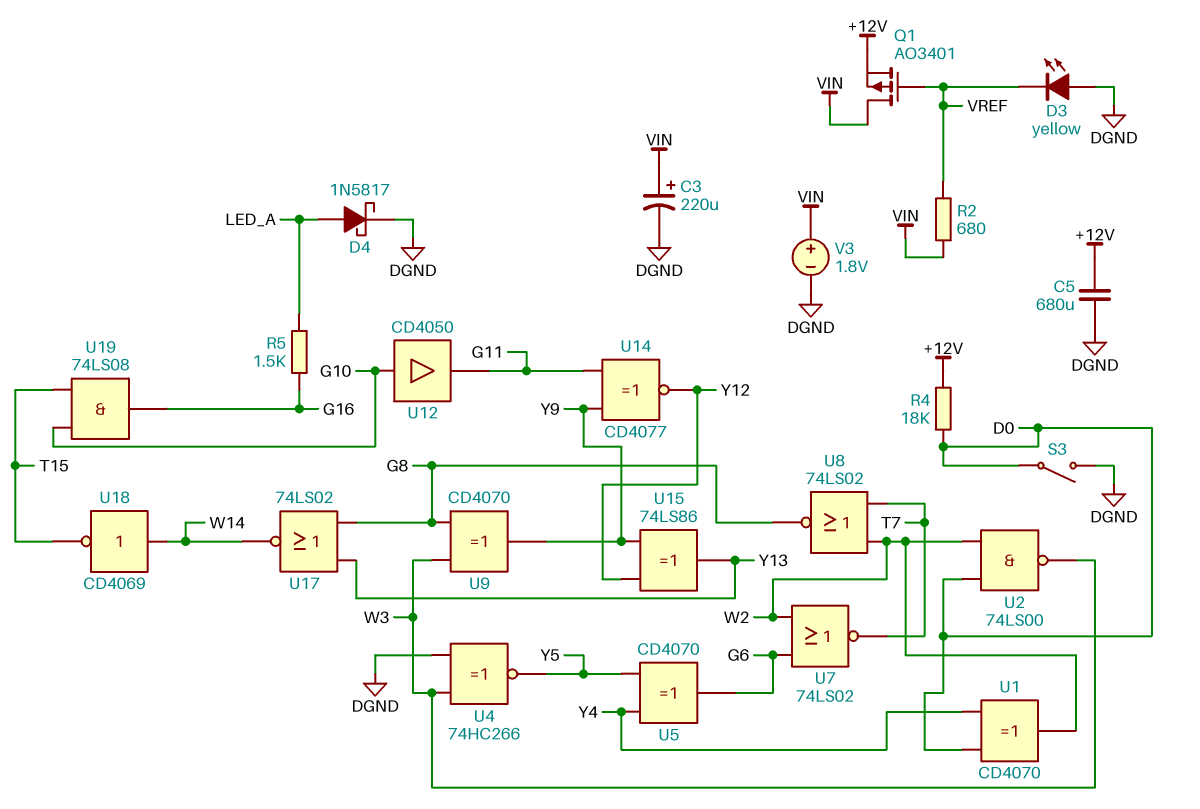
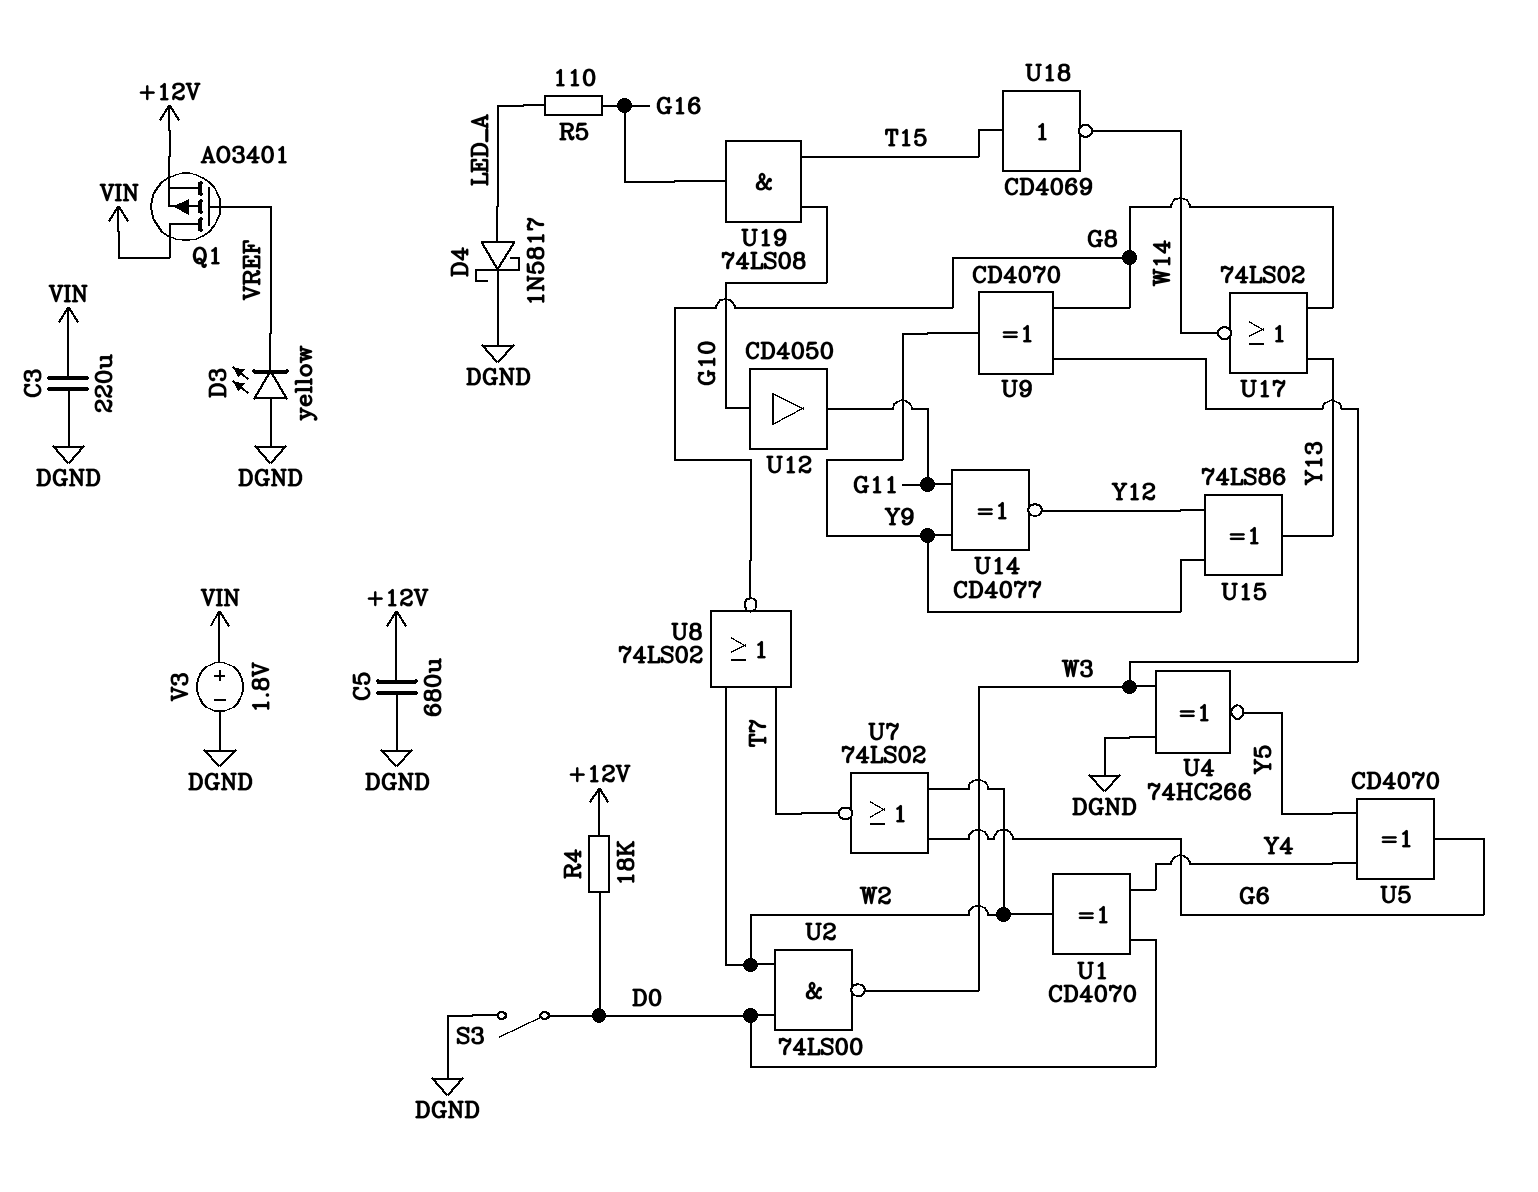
C3: 220uF (plus VIN, minus DGND) -> 220uF (DGND, VIN)
R2: 680 (VIN, VREF) -> none
R5: 1.5k (G16, LED_A) -> 110 (G16, LED_A)
U18: NOT CD4069 (in W14, out T15) -> NOT CD4069 (in T15, out W14)

